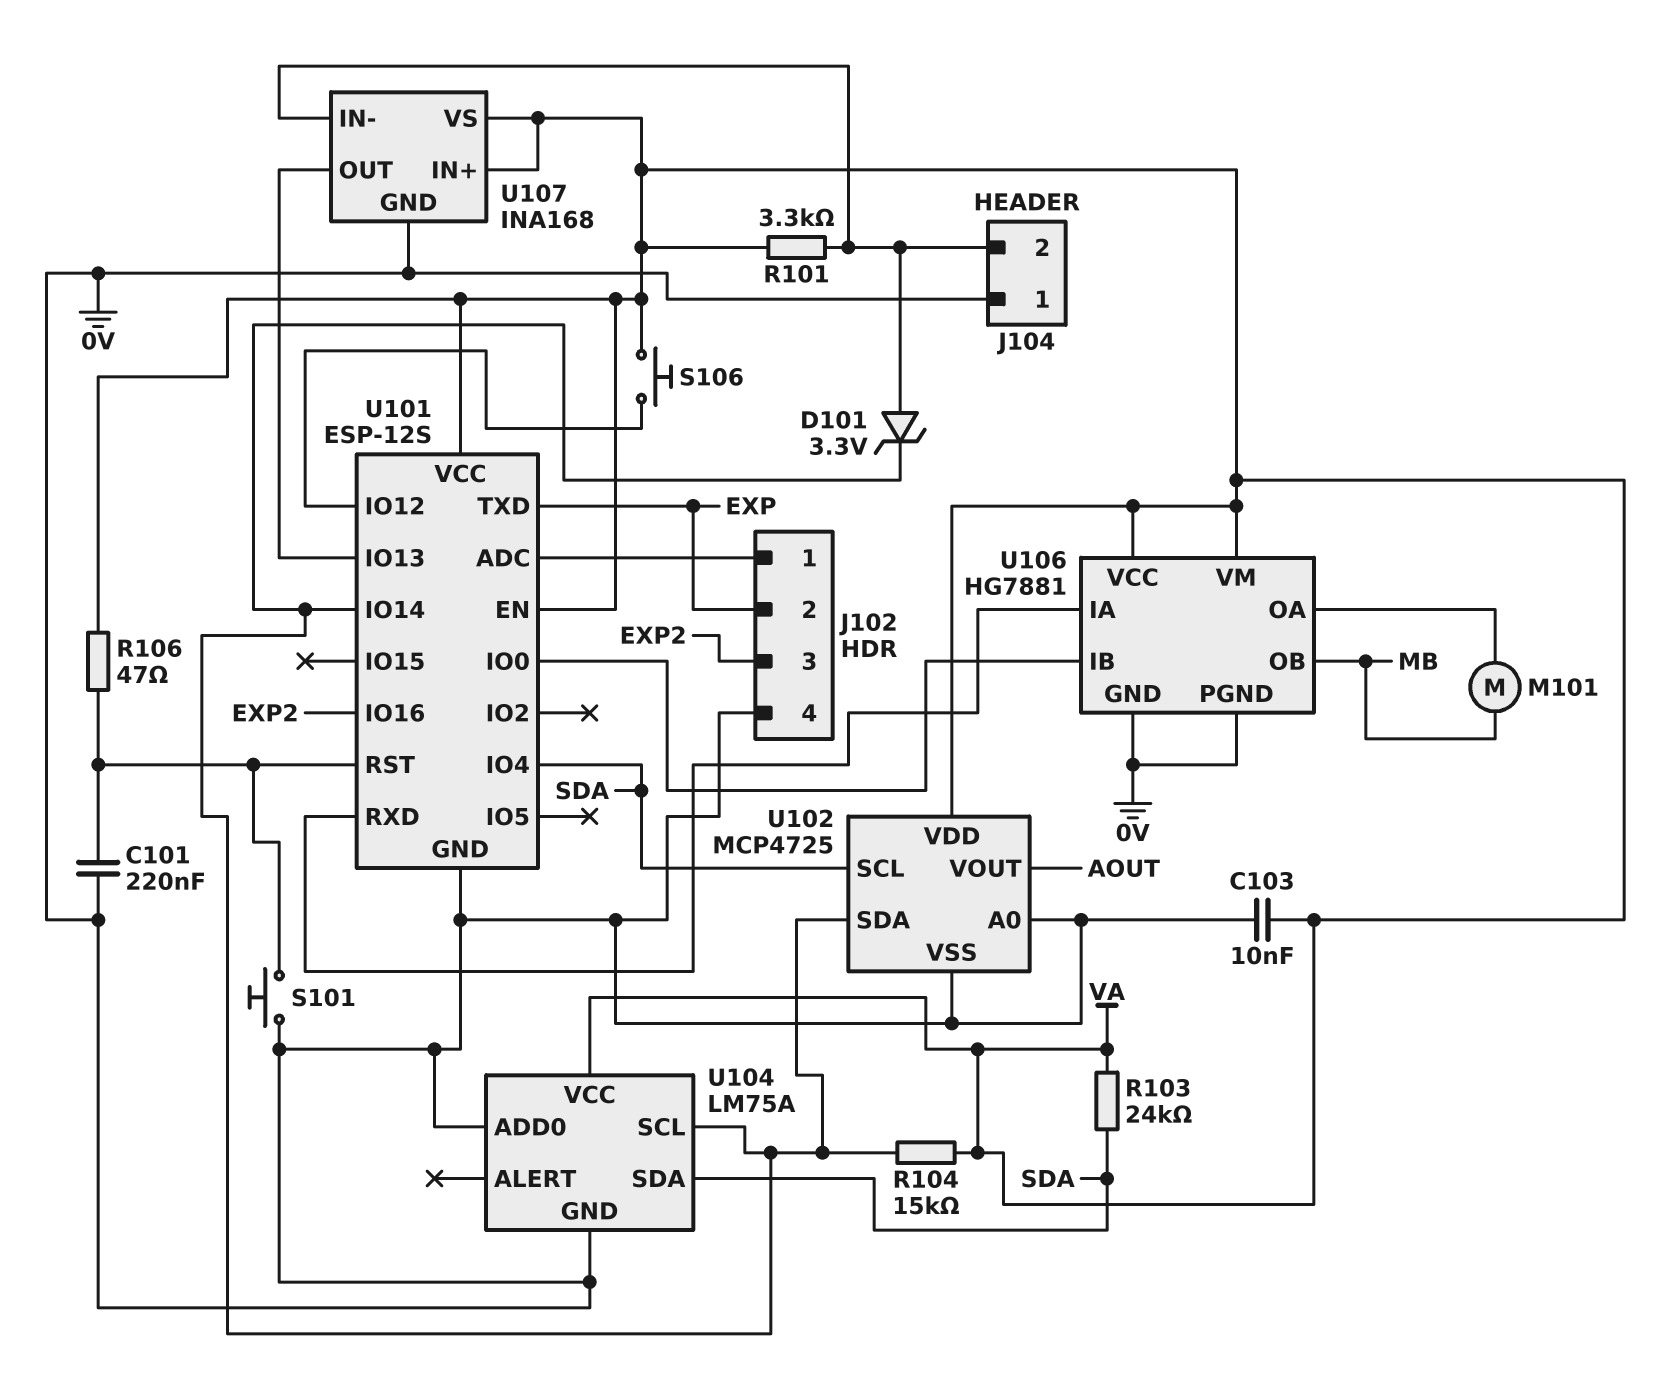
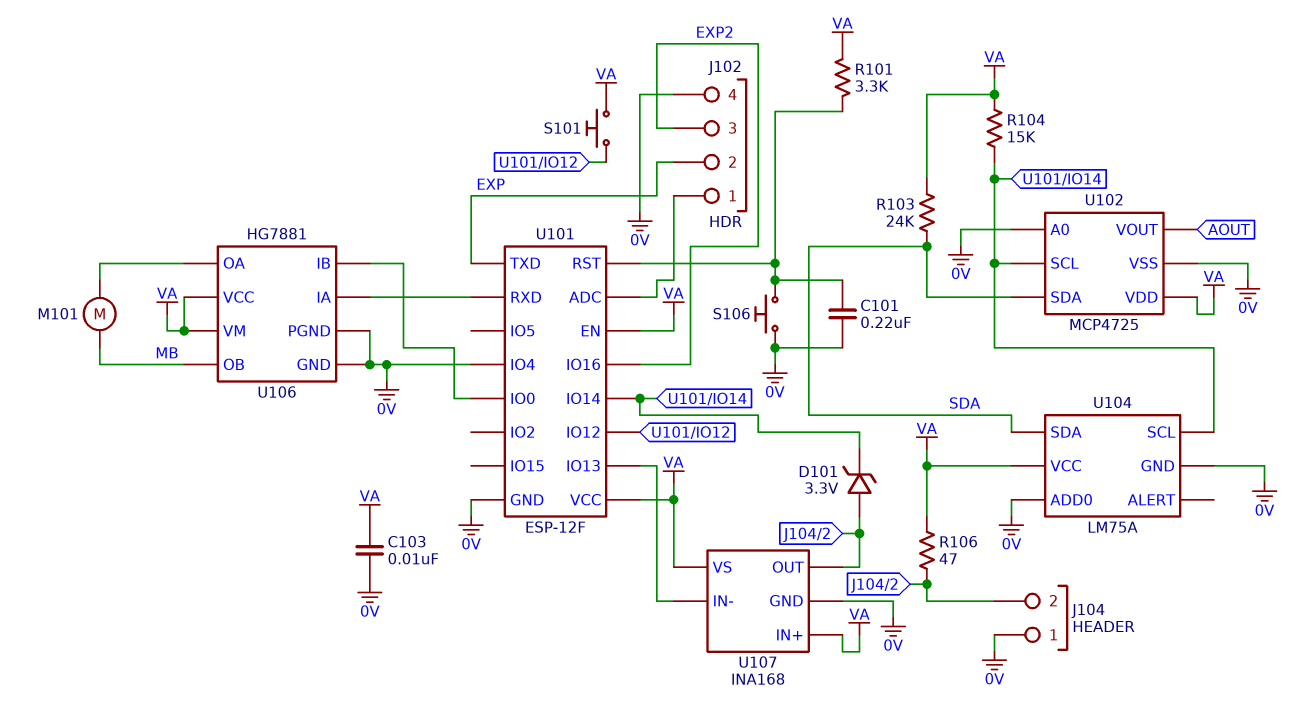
R101: 3.3k (J104/2, VA) -> 3.3k (U101/RST, VA)
R106: 47 (U101/RST, VA) -> 47 (J104/2, VA)
S101: button (0V, U101/RST) -> button (U101/IO12, VA)
S106: button (U101/IO12, VA) -> button (0V, U101/RST)
U101: ESP-12S -> ESP-12F
U101 pin IO4: SDA -> 0V
U102 pin SCL: SDA -> U101/IO14
U102 pin SDA: U101/IO14 -> SDA
U107 pin IN-: J104/2 -> U101/IO13
U107 pin OUT: U101/IO13 -> J104/2

